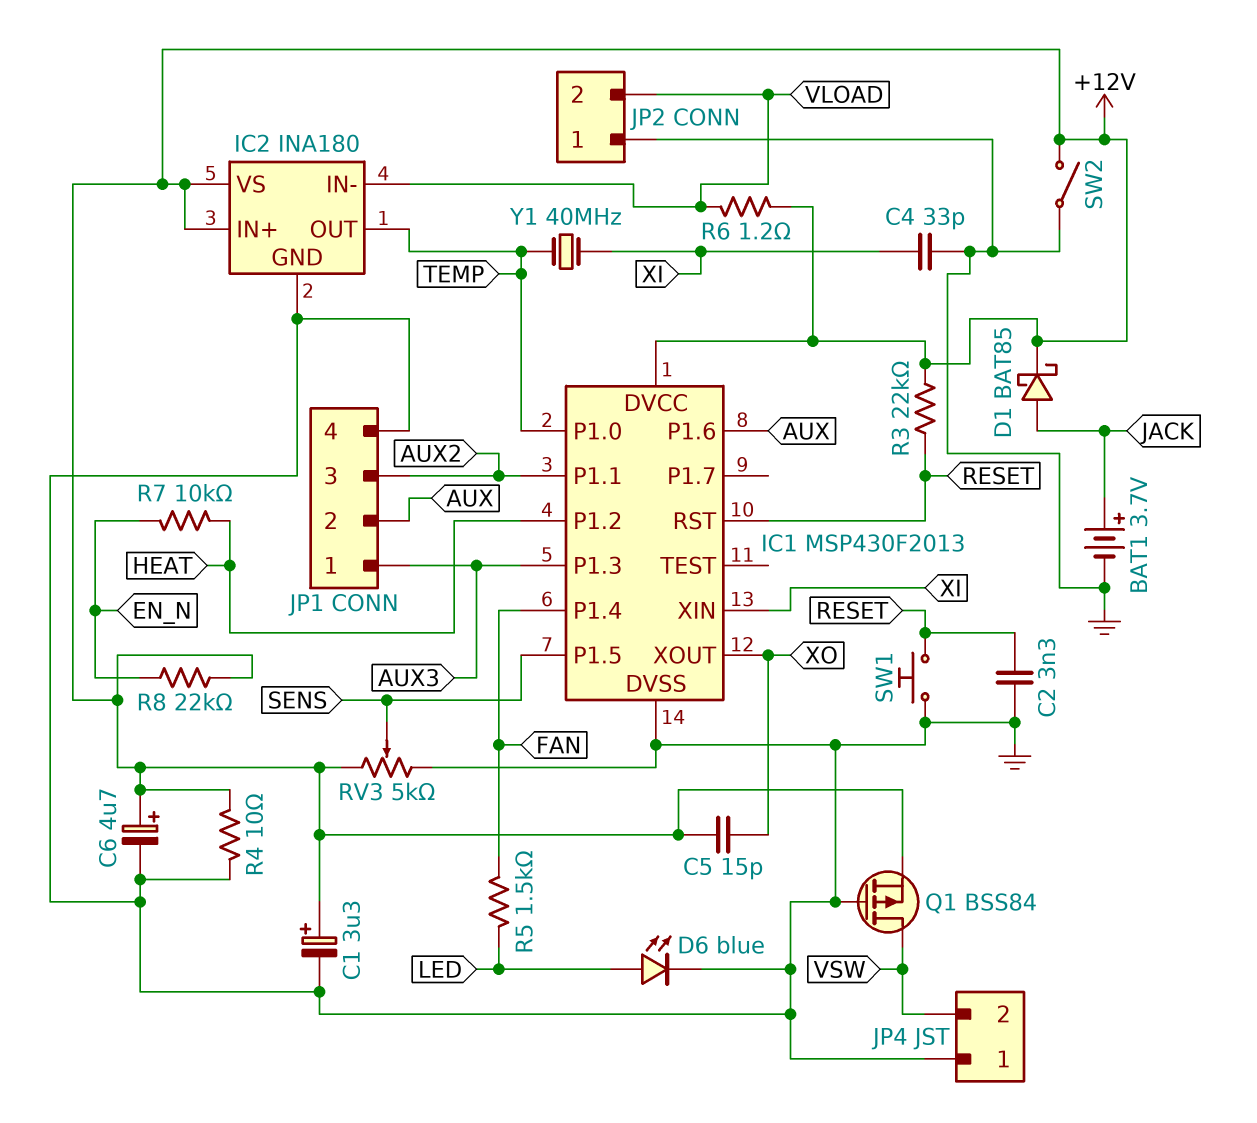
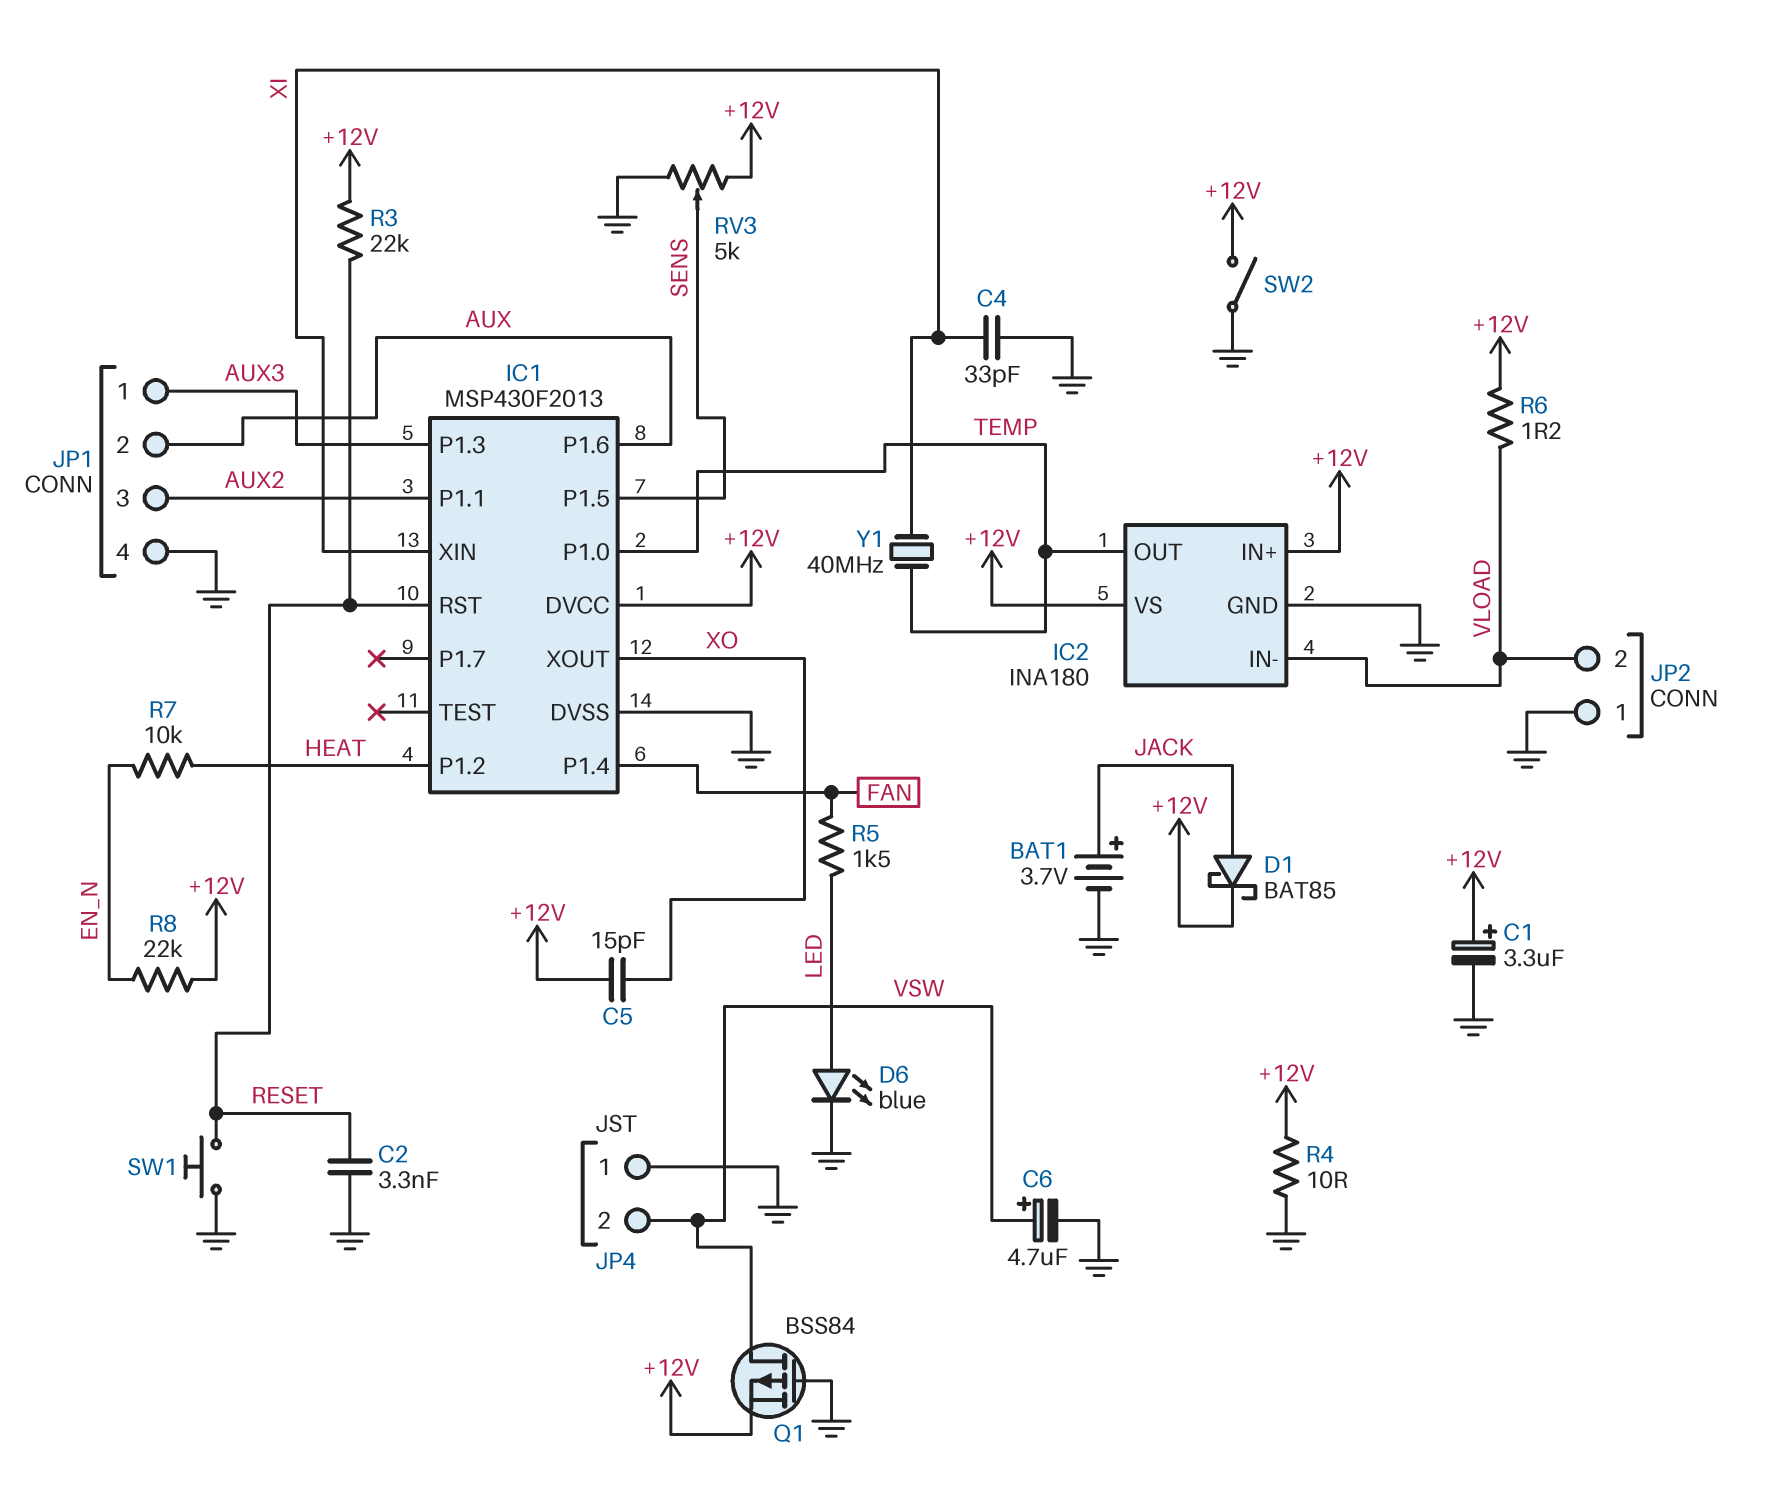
C6: 4.7uF (plus +12V, minus GND) -> 4.7uF (plus VSW, minus GND)

